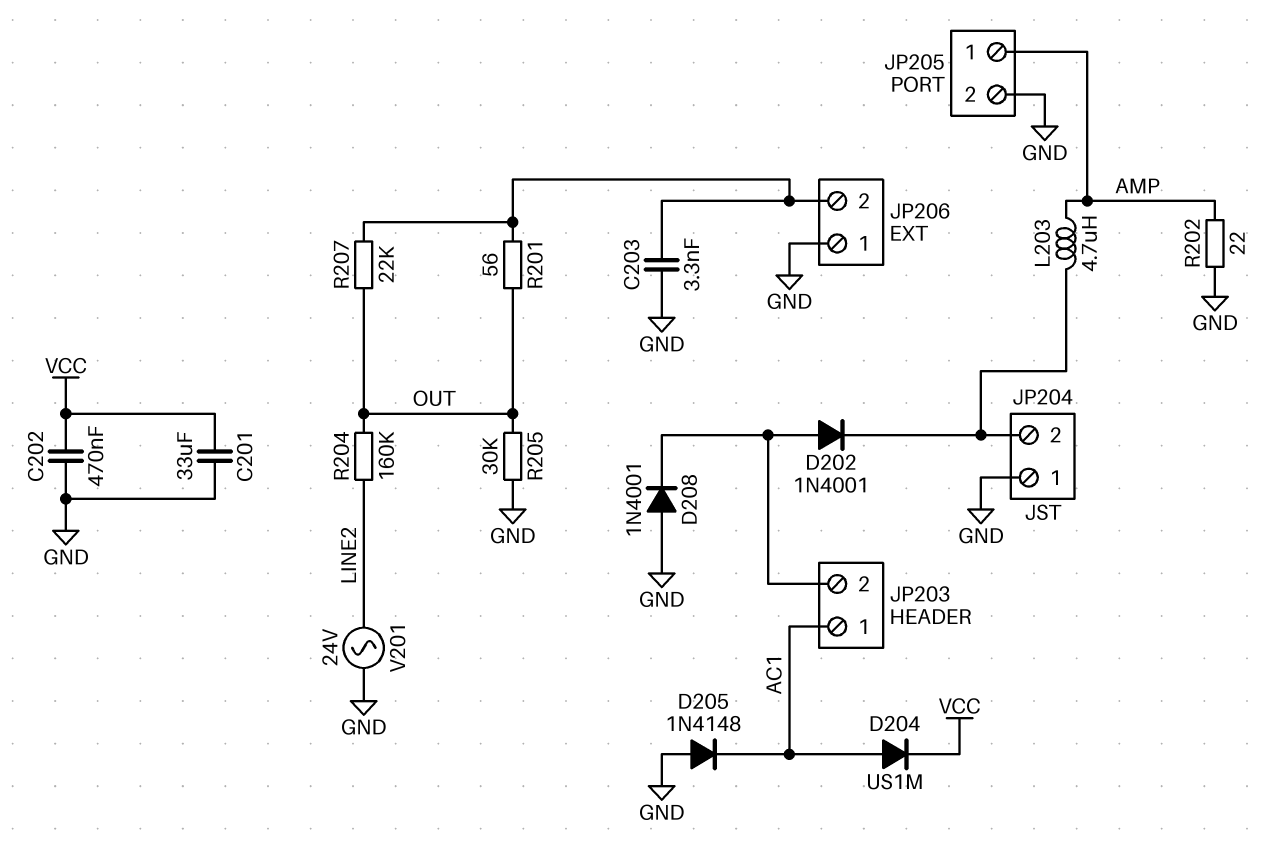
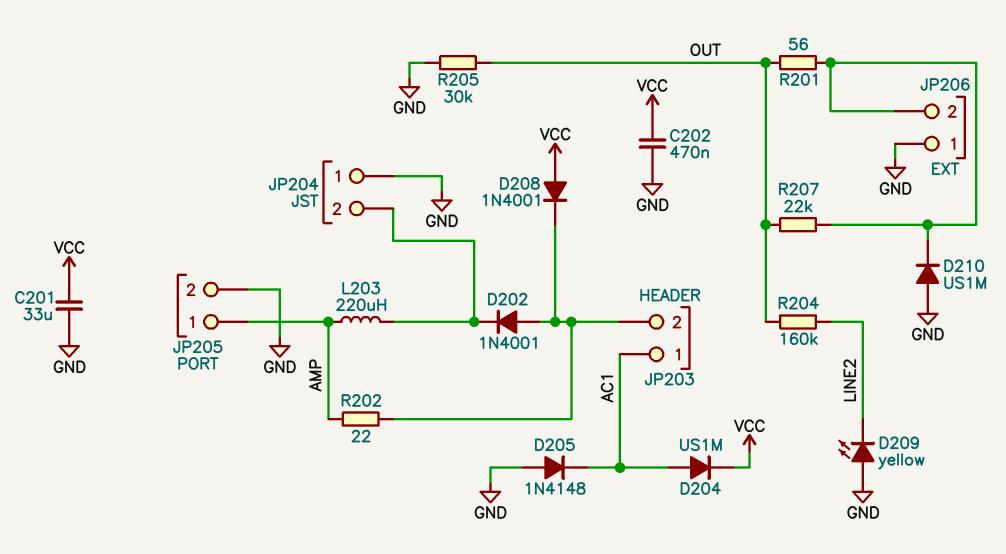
C203: 3.3nF (GND, JP206/2) -> none
D208: diode 1N4001 (A GND, K JP203/2) -> diode 1N4001 (A VCC, K JP203/2)
D209: none -> LED yellow (A GND, K LINE2)
D210: none -> diode US1M (A GND, K JP206/2)
L203: 4.7uH (AMP, JP204/2) -> 220uH (AMP, JP204/2)
R202: 22 (AMP, GND) -> 22 (AMP, JP203/2)
V201: AC 24V (GND, LINE2) -> none

